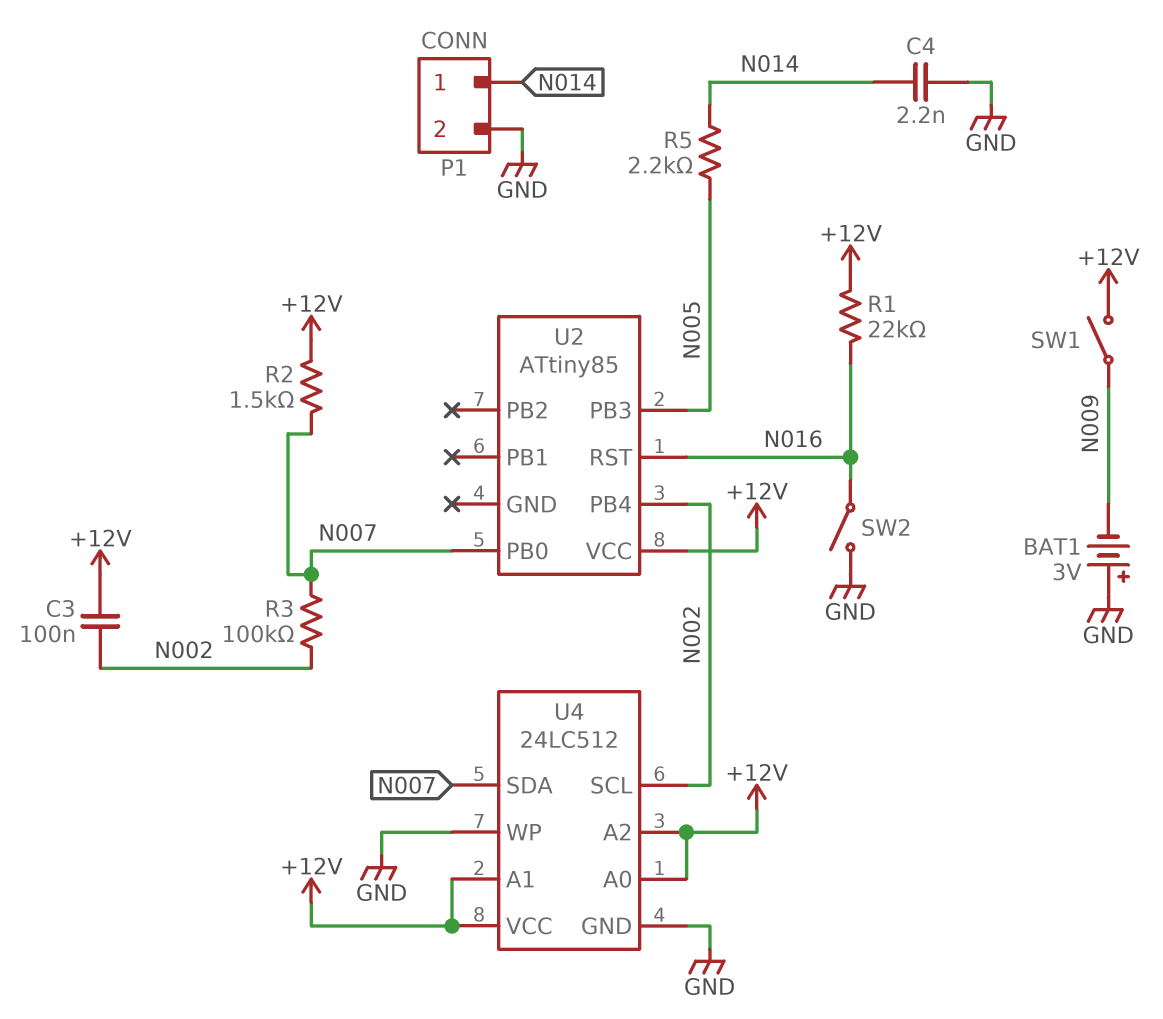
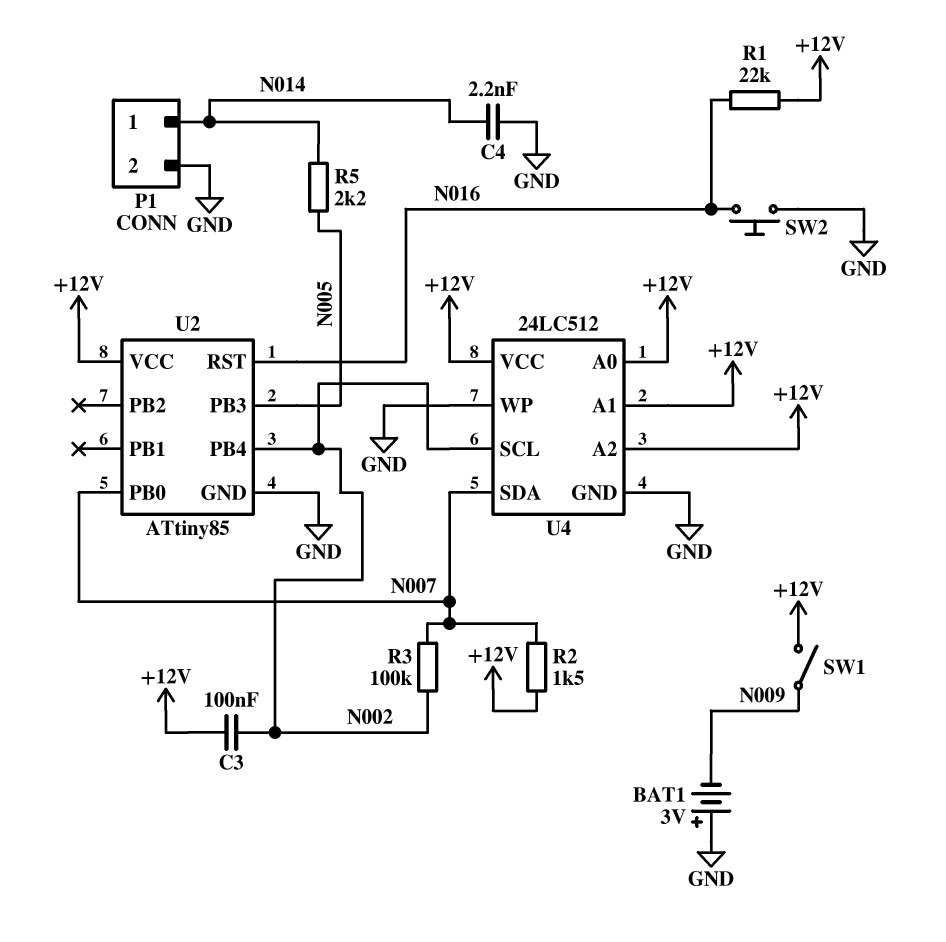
SW2: switch (GND, N016) -> button (GND, N016)
U2 pin GND: none -> GND

